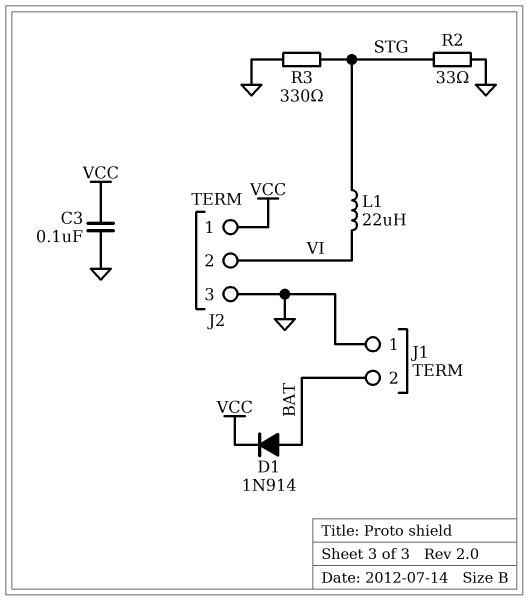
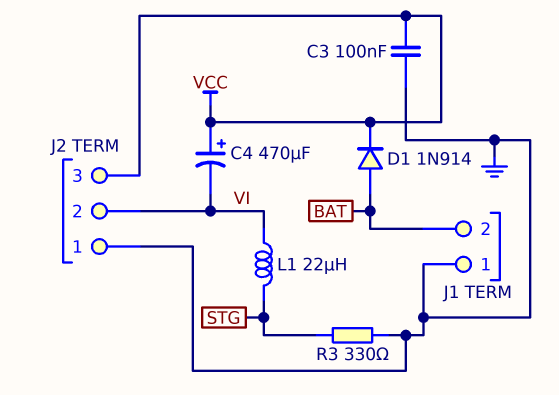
C4: none -> 470uF (plus VCC, minus VI)
J2 pin 1: VCC -> GND
J2 pin 3: GND -> VCC
R2: 33 (GND, STG) -> none

